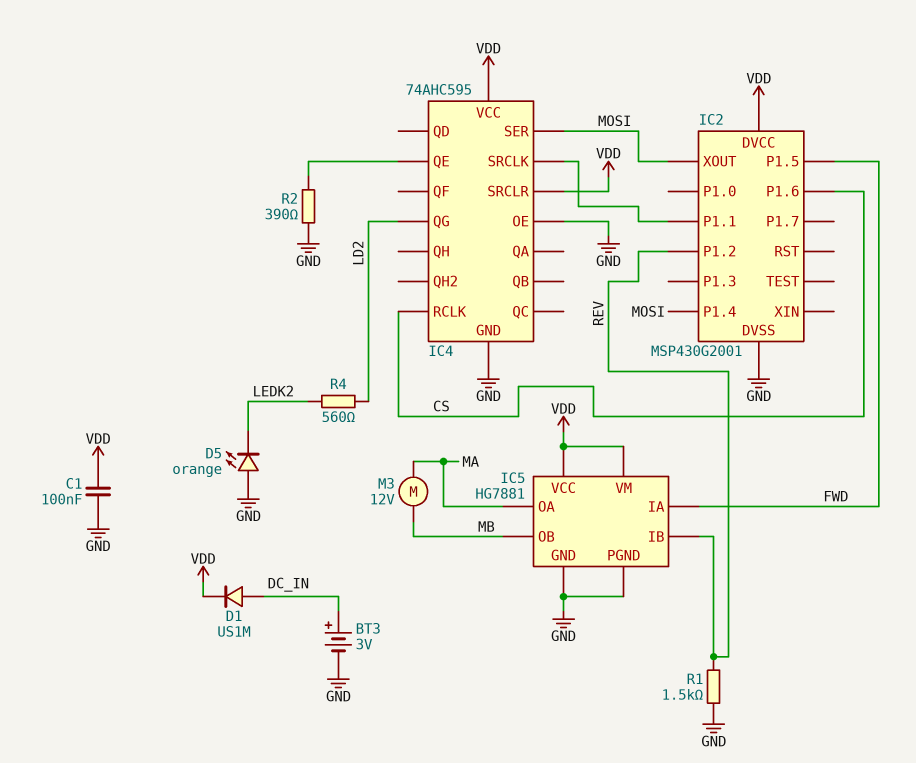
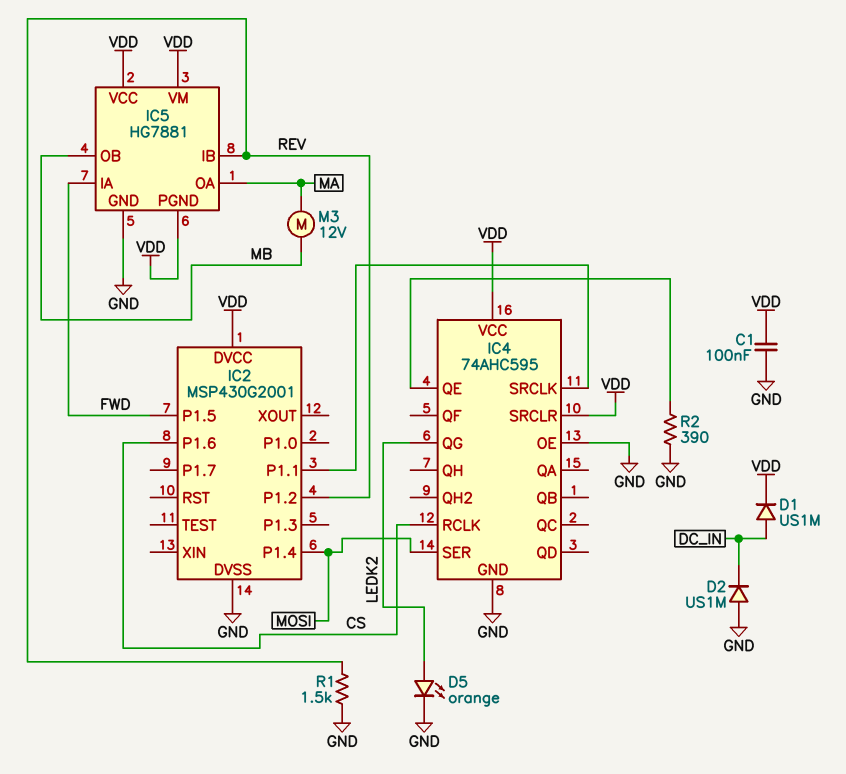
BT3: 3V (plus DC_IN, minus GND) -> none
D2: none -> diode US1M (A GND, K DC_IN)
D5: LED orange (A GND, K LEDK2) -> LED orange (A LEDK2, K GND)
IC2 pin XOUT: MOSI -> none
IC4 pin QG: LD2 -> LEDK2
IC5 pin PGND: GND -> VDD
R4: 560 (LD2, LEDK2) -> none

